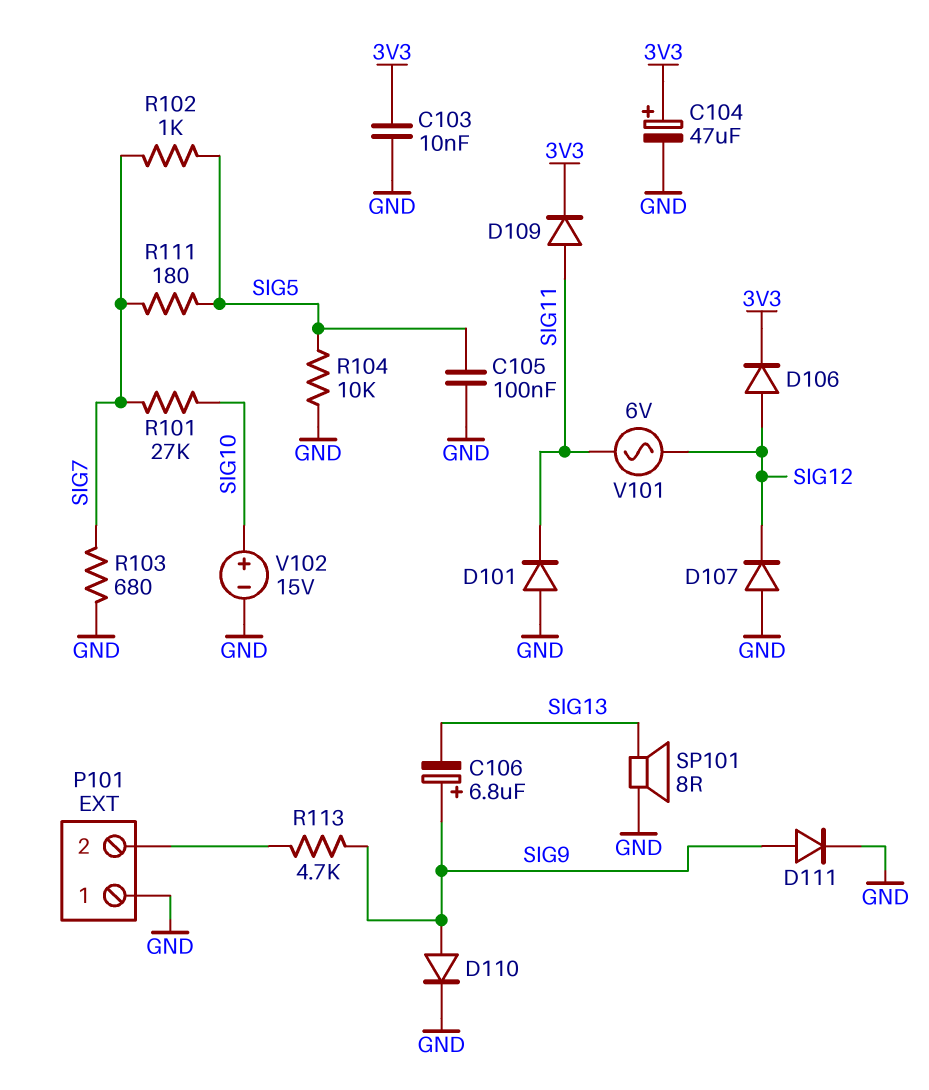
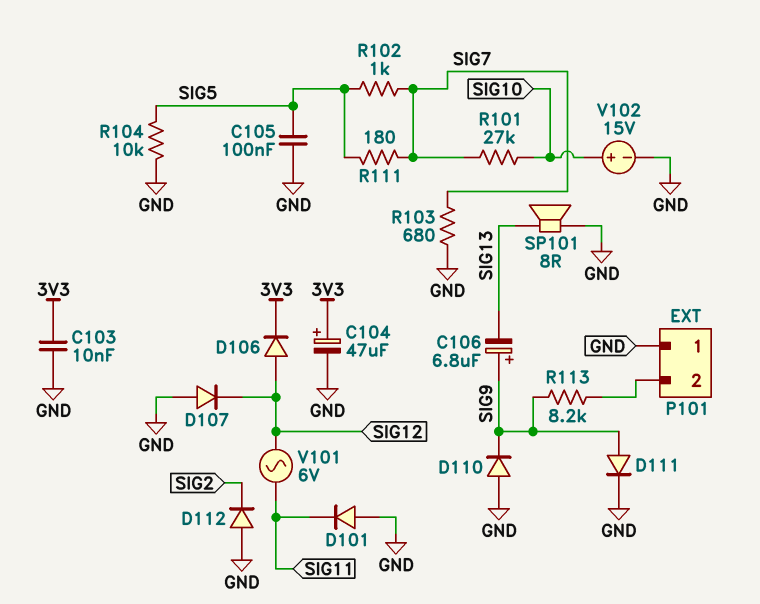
D109: diode (A SIG11, K 3V3) -> none
D110: diode (A SIG9, K GND) -> diode (A GND, K SIG9)
D112: none -> diode (A GND, K SIG2)
R113: 4.7k (P101/2, SIG9) -> 8.2k (P101/2, SIG9)

